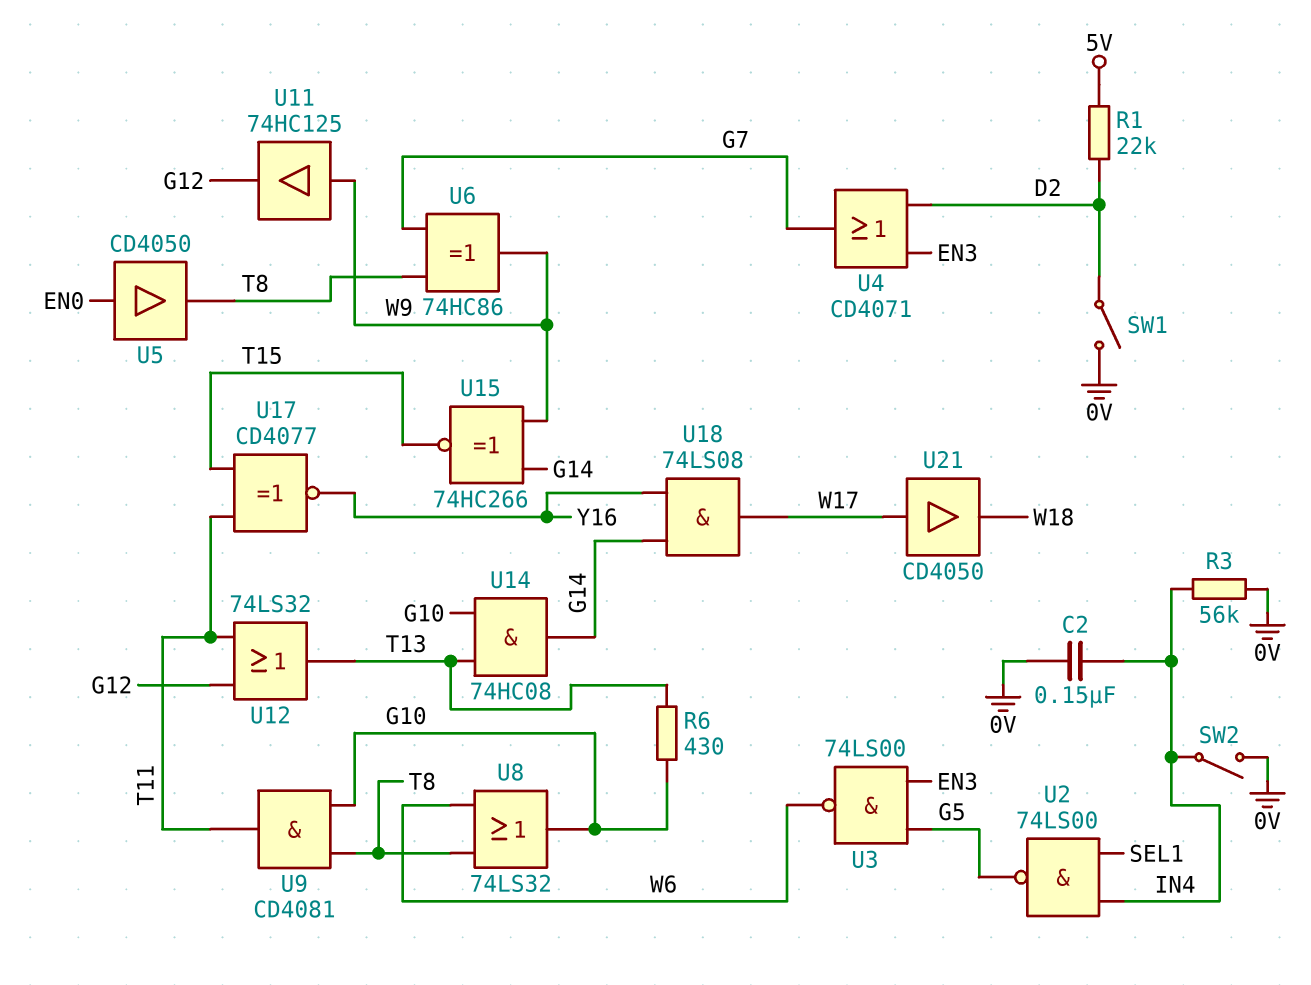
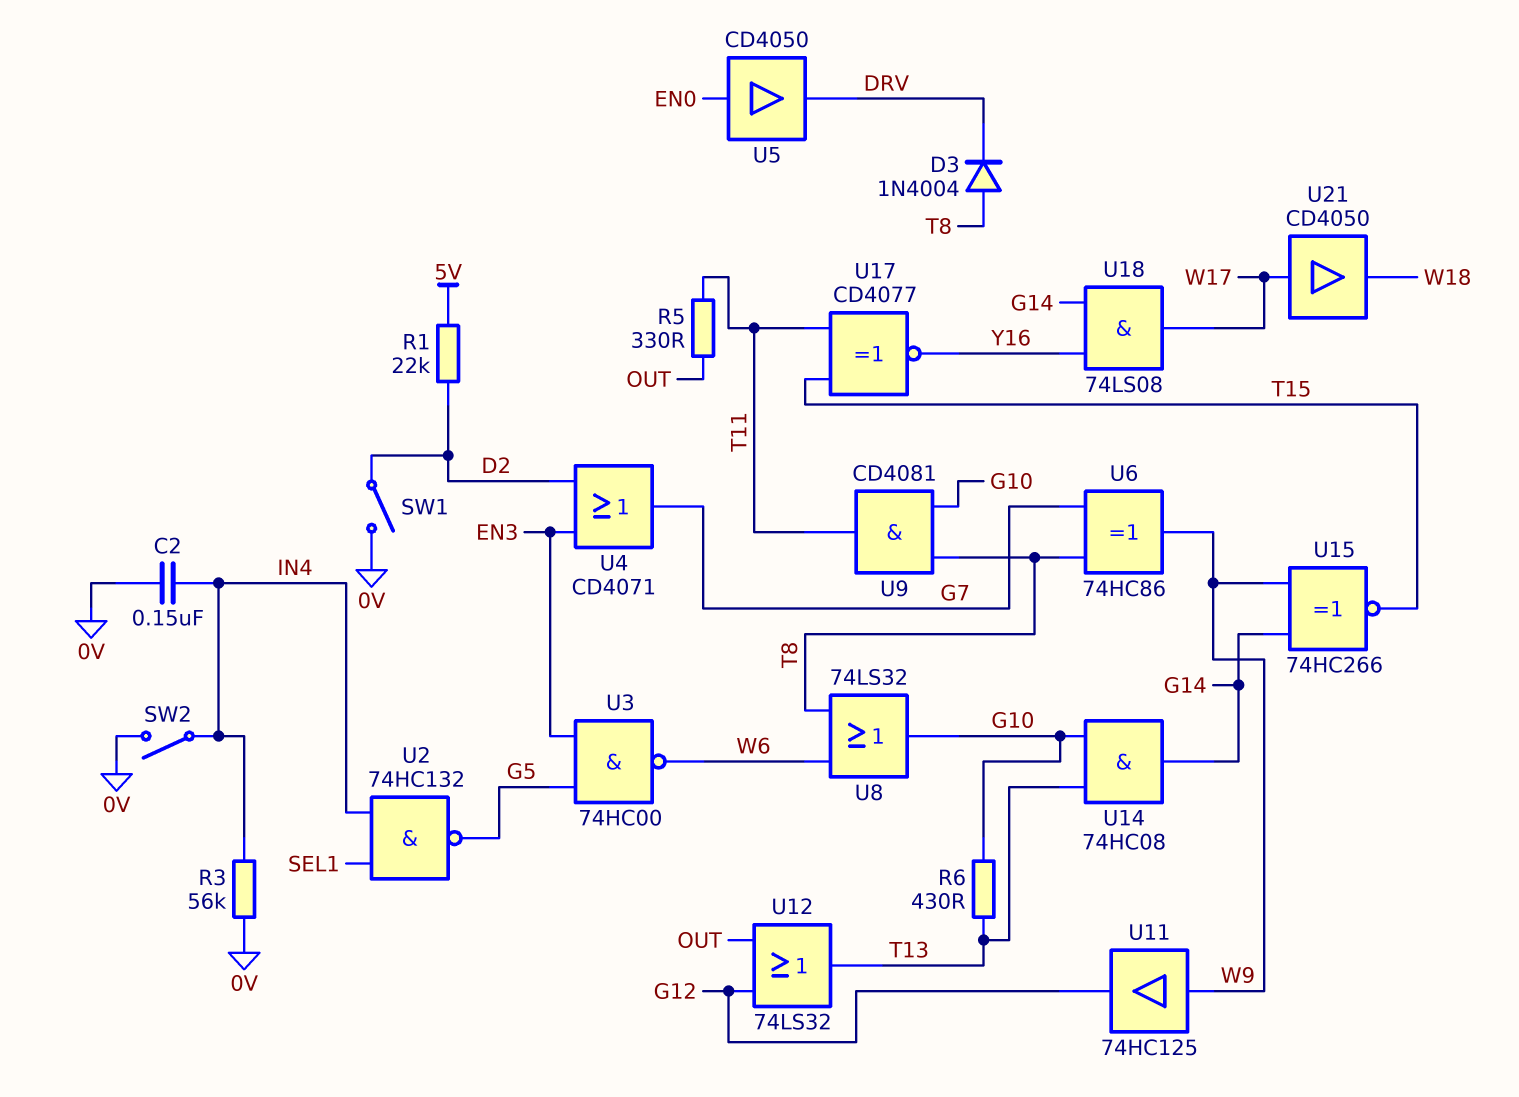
D3: none -> diode 1N4004 (A T8, K DRV)
R5: none -> 330 (OUT, T11)
U2: NAND 74LS00 (in IN4, in SEL1, out G5) -> NAND 74HC132 (in IN4, in SEL1, out G5)
U3: NAND 74LS00 (in EN3, in G5, out W6) -> NAND 74HC00 (in EN3, in G5, out W6)
U5: buffer CD4050 (in EN0, out T8) -> buffer CD4050 (in EN0, out DRV)
U12: OR 74LS32 (in G12, in T11, out T13) -> OR 74LS32 (in G12, in OUT, out T13)

